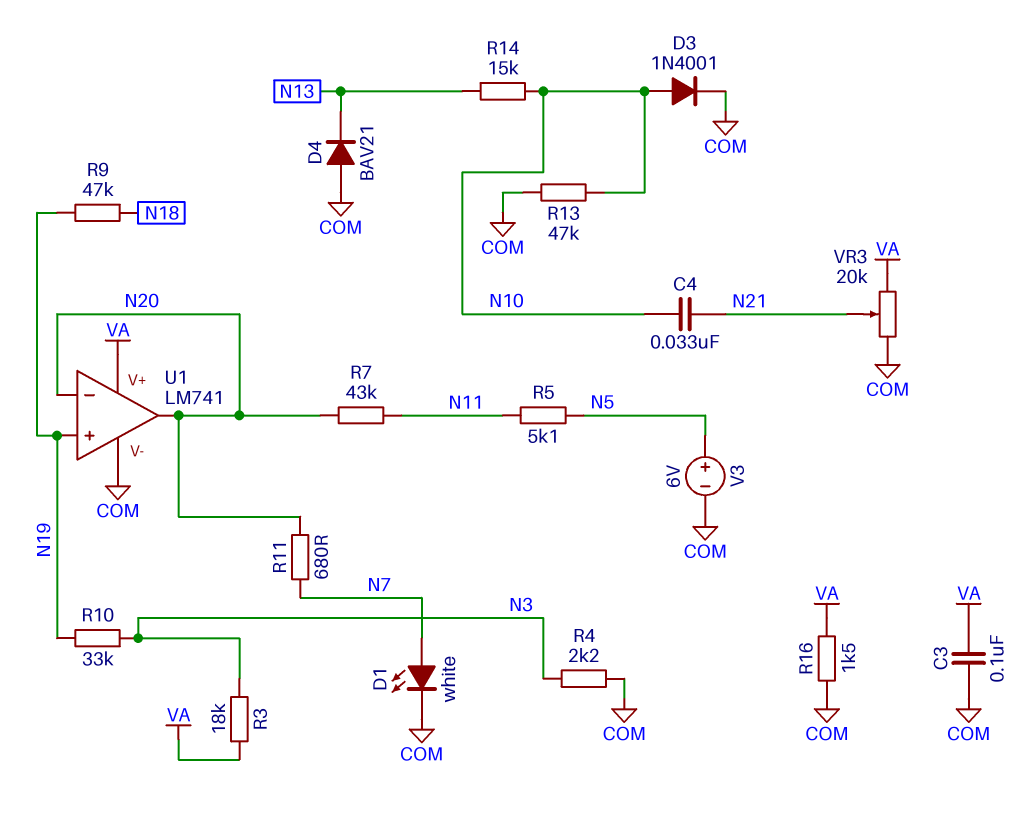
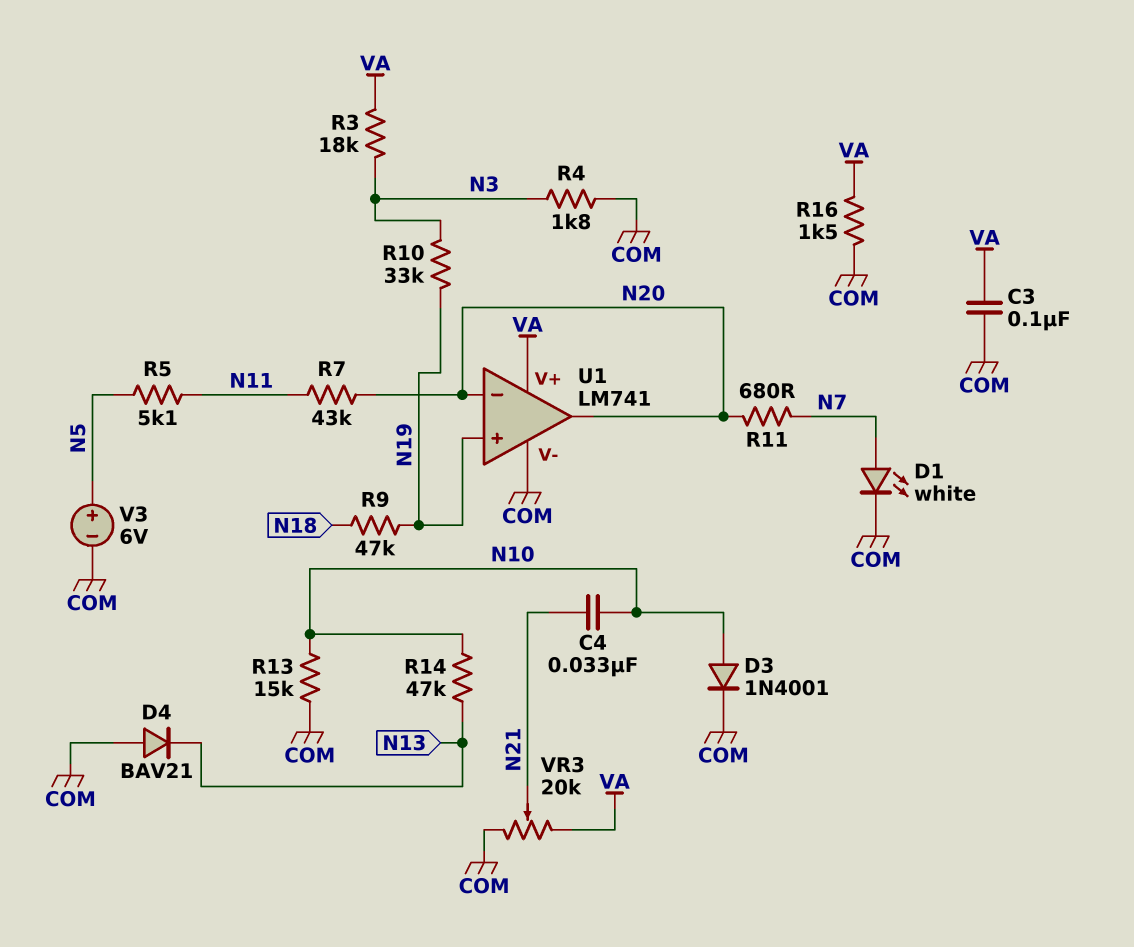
R4: 2.2k (COM, N3) -> 1.8k (COM, N3)
R13: 47k (COM, N10) -> 15k (COM, N10)
R14: 15k (N10, N13) -> 47k (N10, N13)

